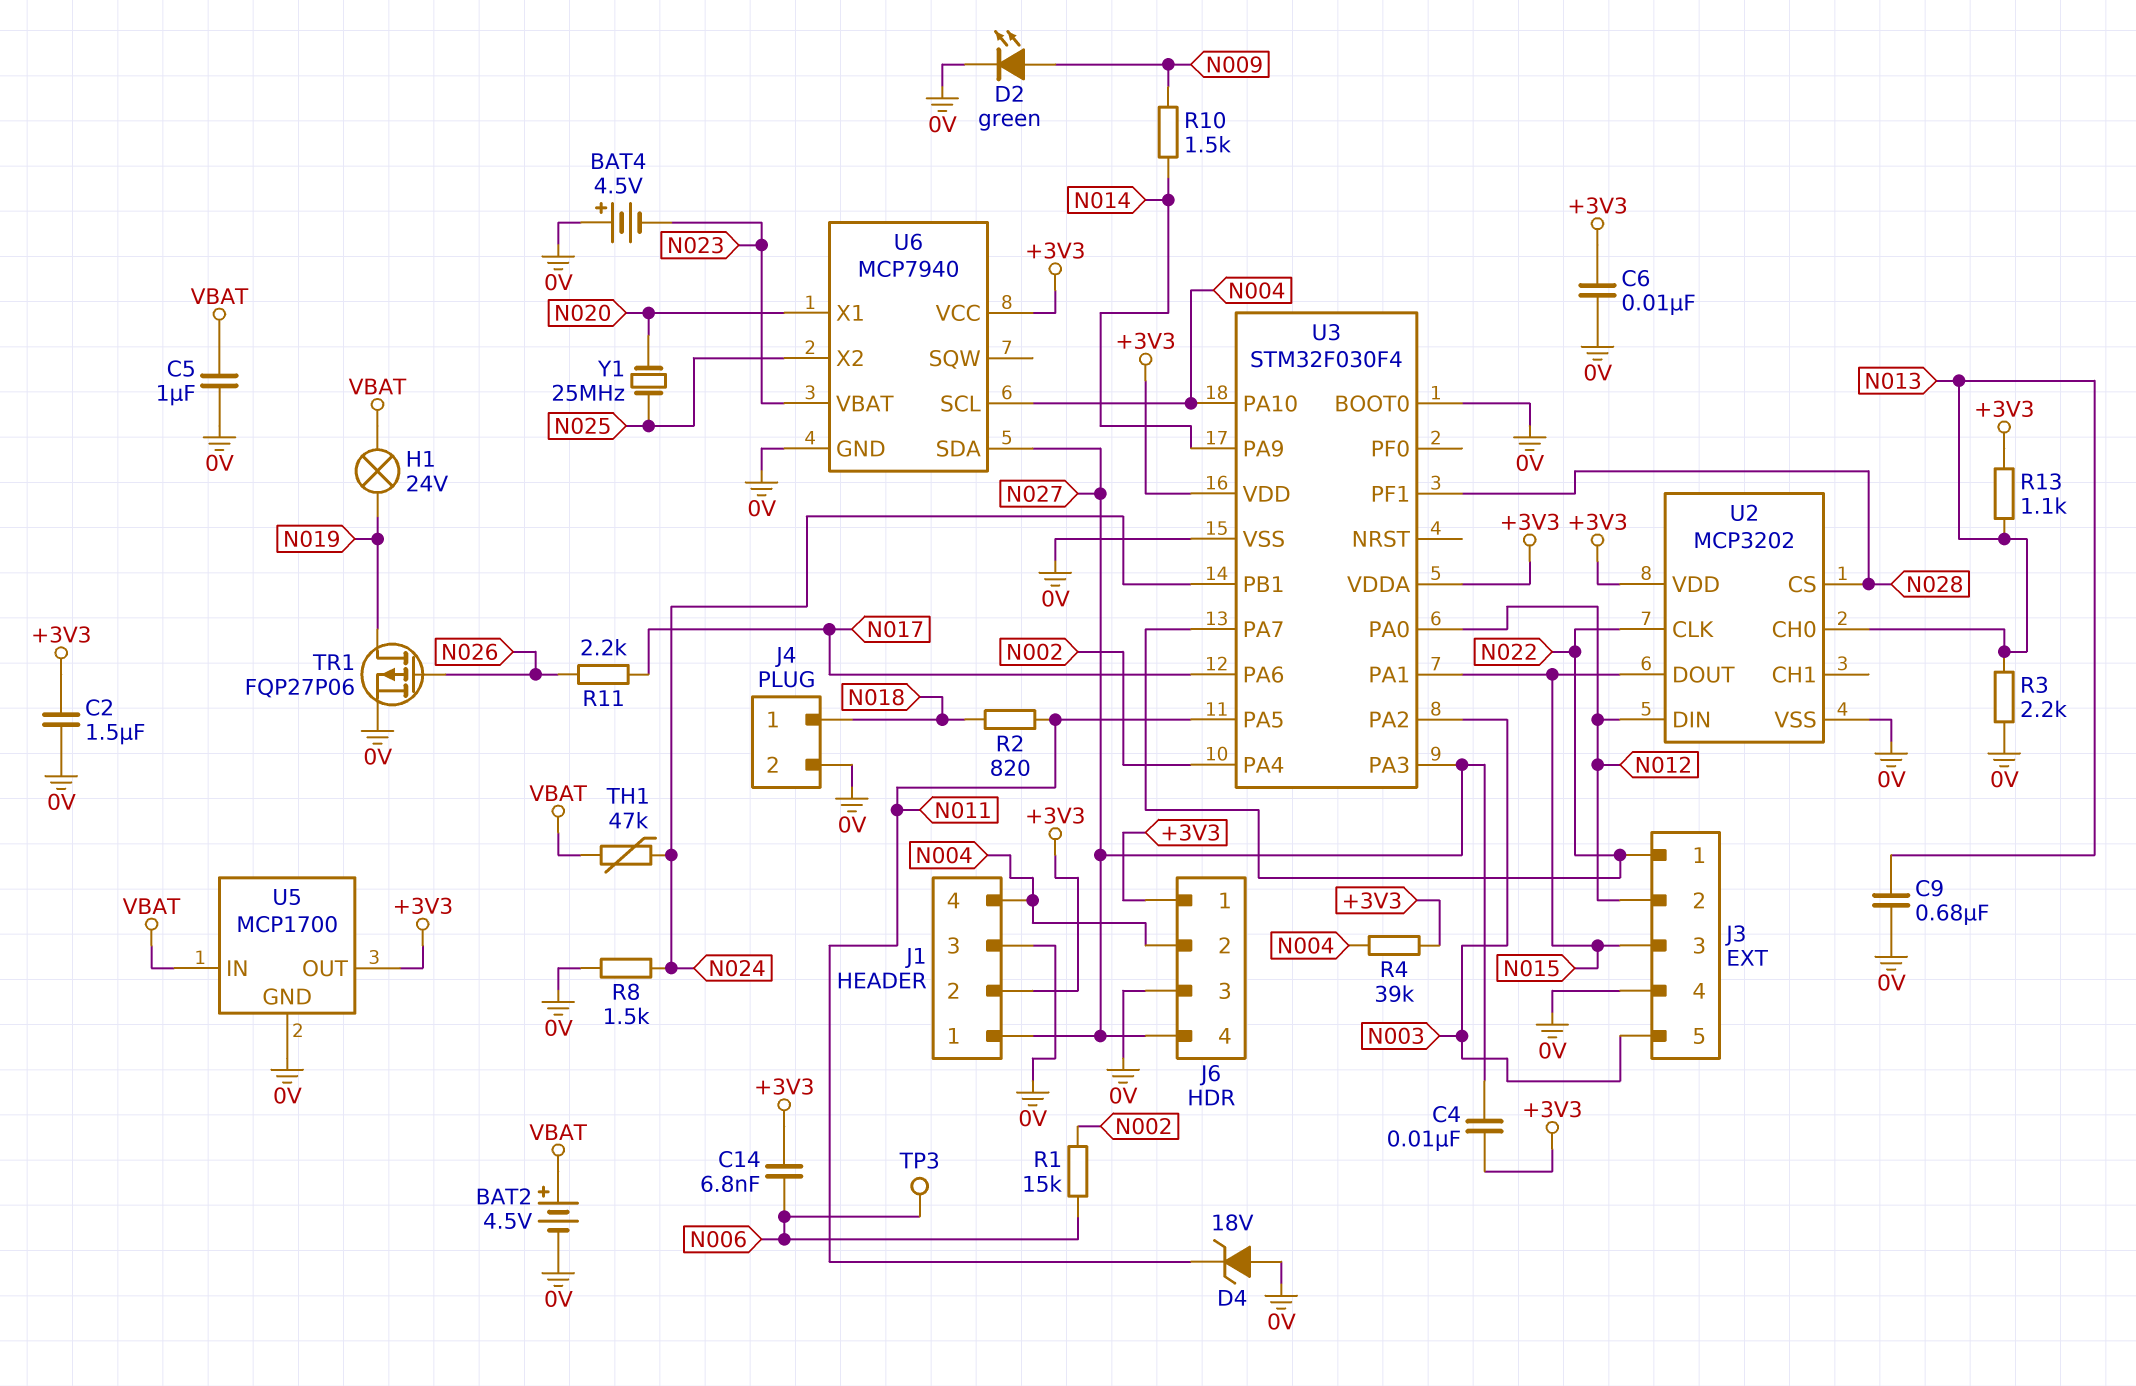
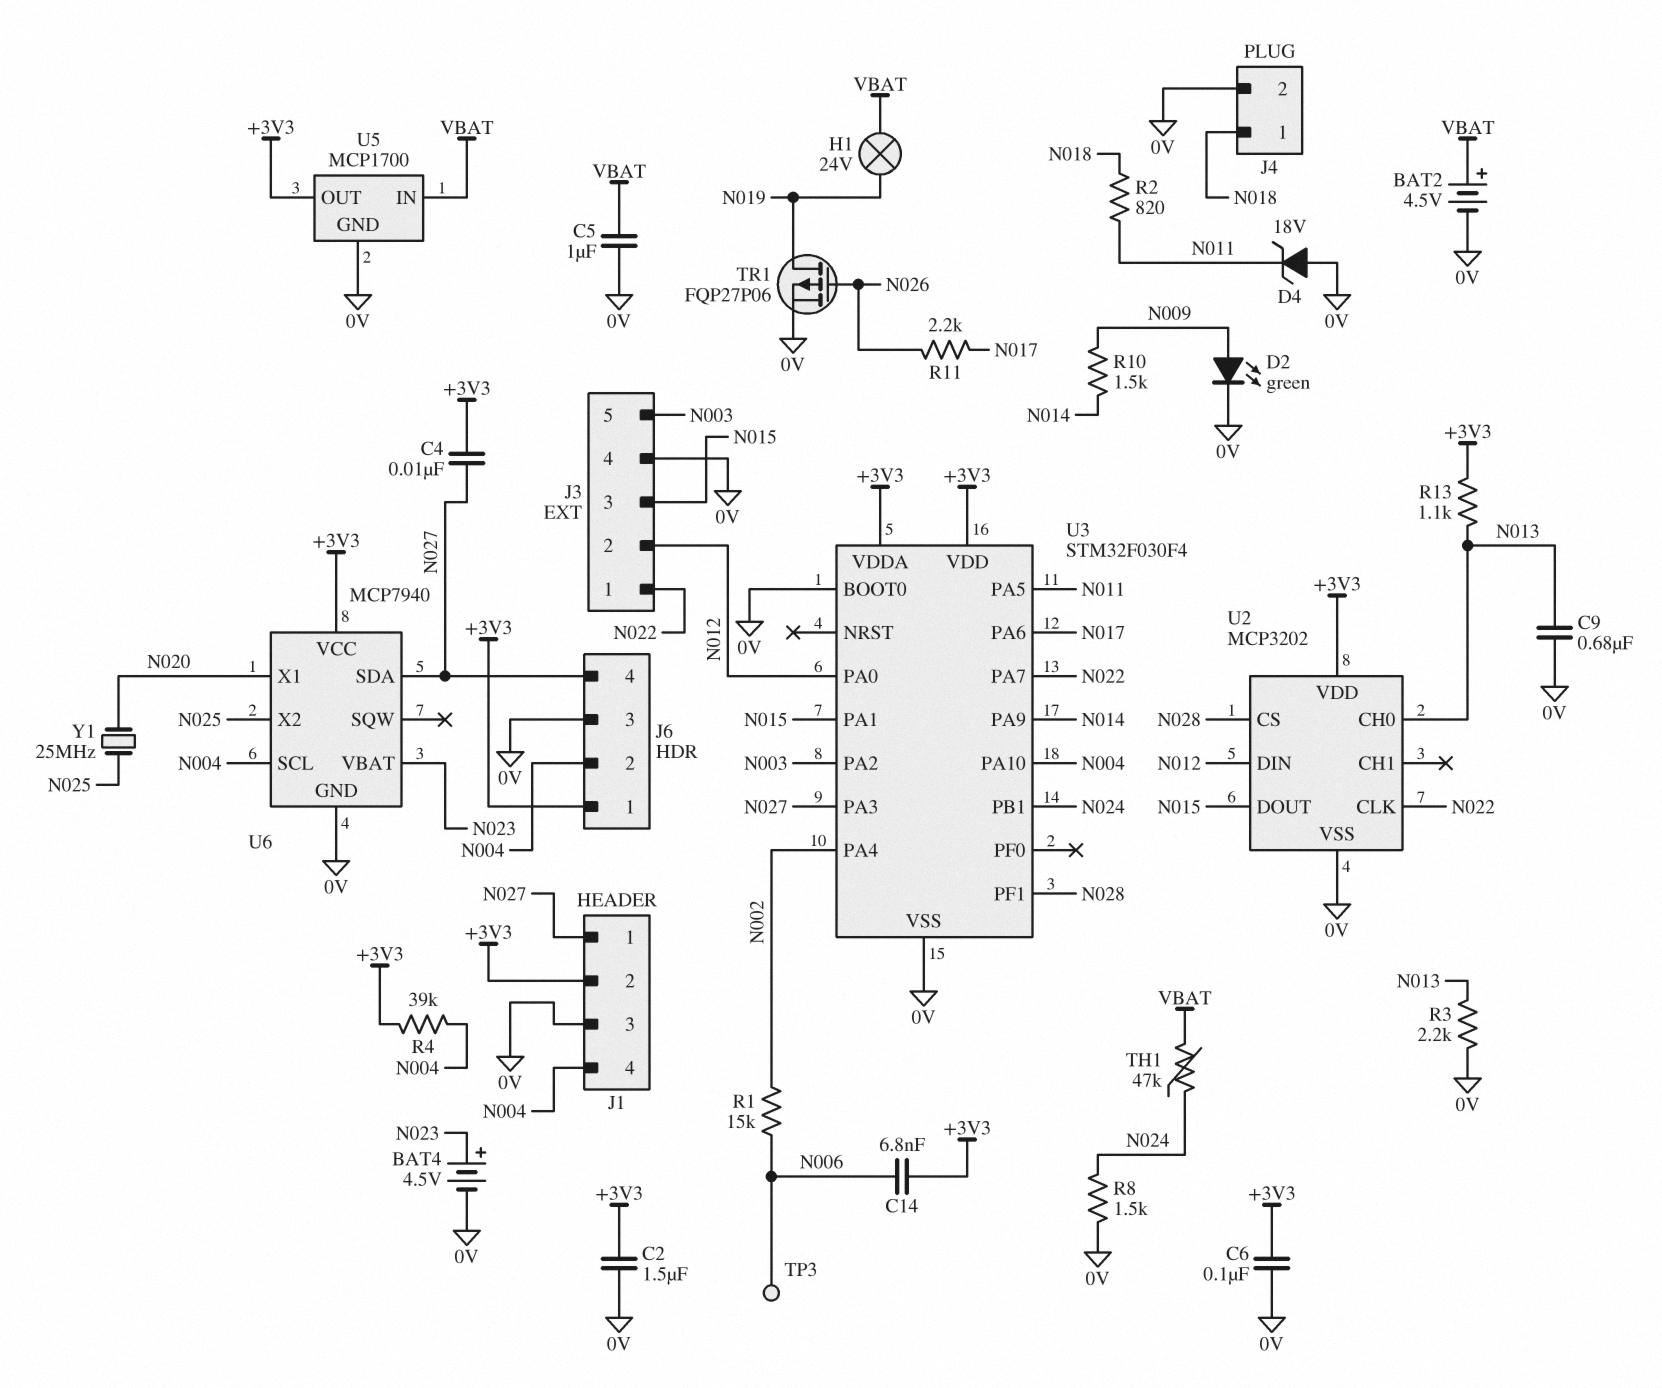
BAT4: 4.5V (plus 0V, minus N023) -> 4.5V (plus N023, minus 0V)
C6: 10nF (+3V3, 0V) -> 100nF (+3V3, 0V)

